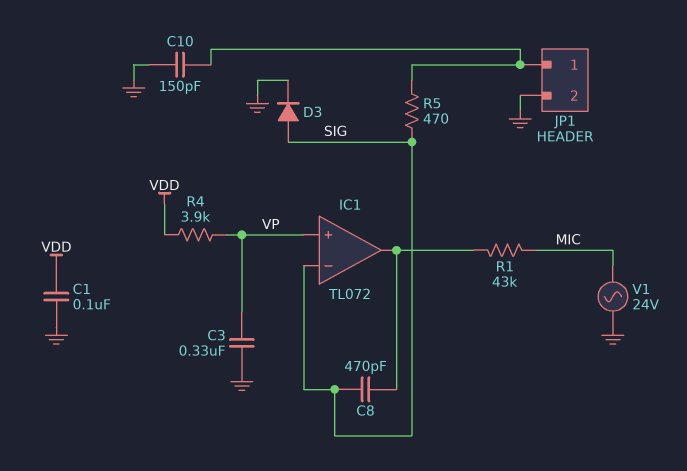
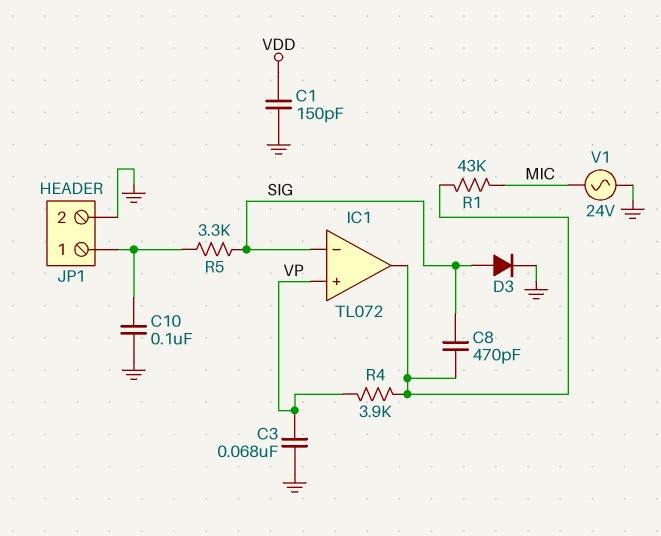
C1: 100nF (GND, VDD) -> 150pF (GND, VDD)
C3: 330nF (GND, VP) -> 68nF (GND, VP)
C10: 150pF (GND, JP1/1) -> 100nF (GND, JP1/1)
R4: 3.9k (VDD, VP) -> 3.9k (IC1/out, VP)
R5: 470 (JP1/1, SIG) -> 3.3k (JP1/1, SIG)

